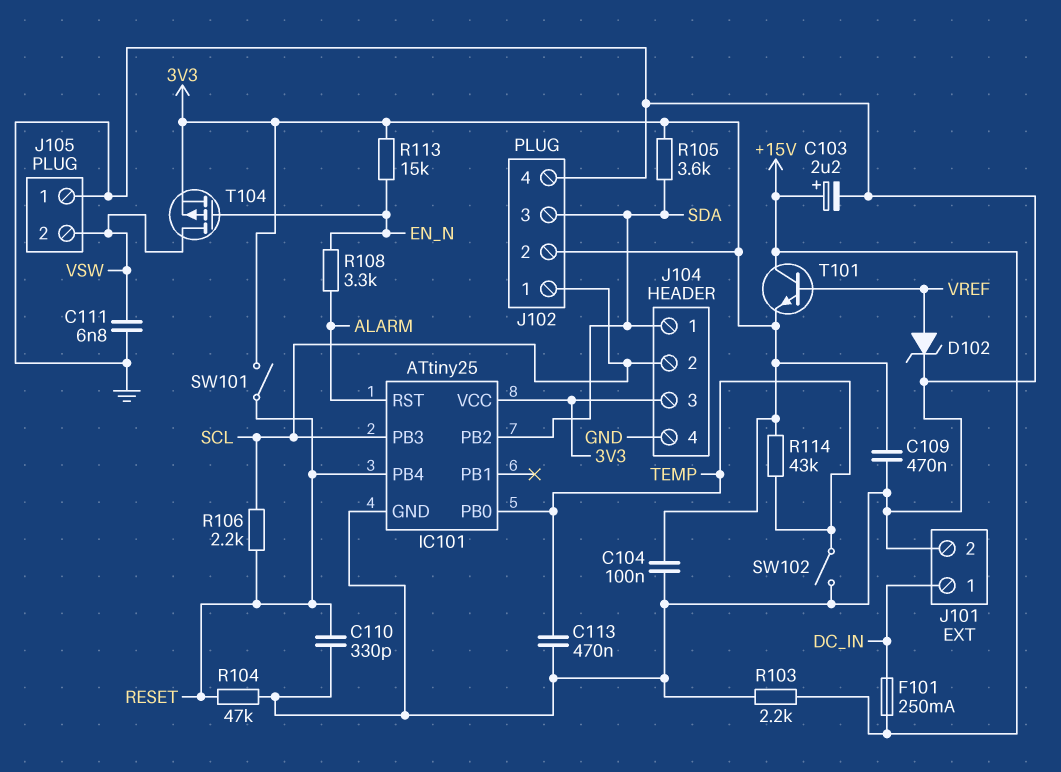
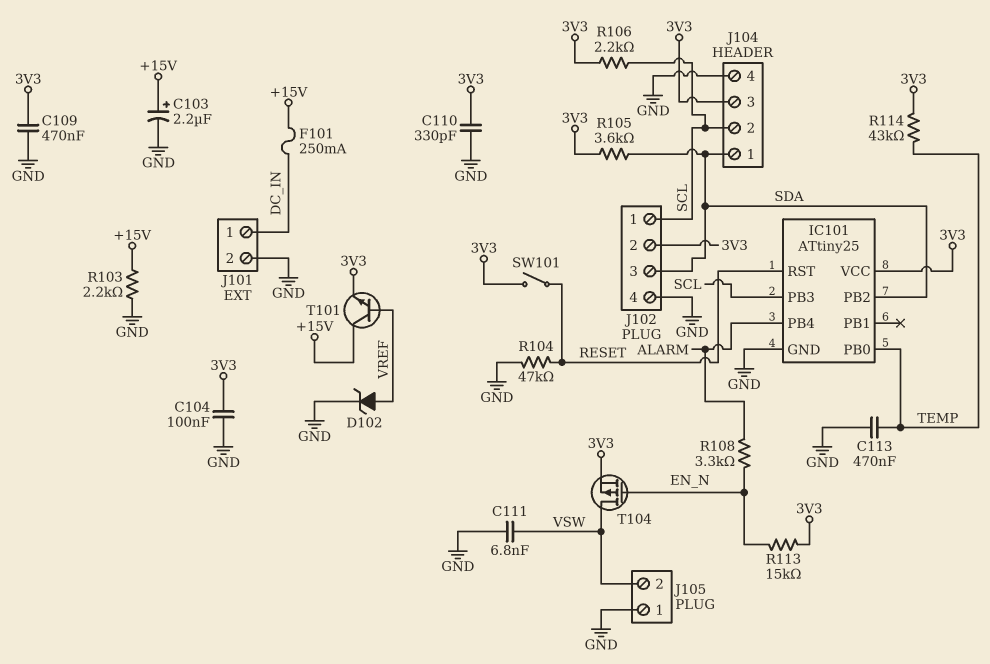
C110: 330pF (GND, RESET) -> 330pF (3V3, GND)
IC101 pin PB4: RESET -> ALARM
IC101 pin RST: ALARM -> RESET
R106: 2.2k (RESET, SCL) -> 2.2k (3V3, SCL)
SW102: switch (GND, TEMP) -> none

